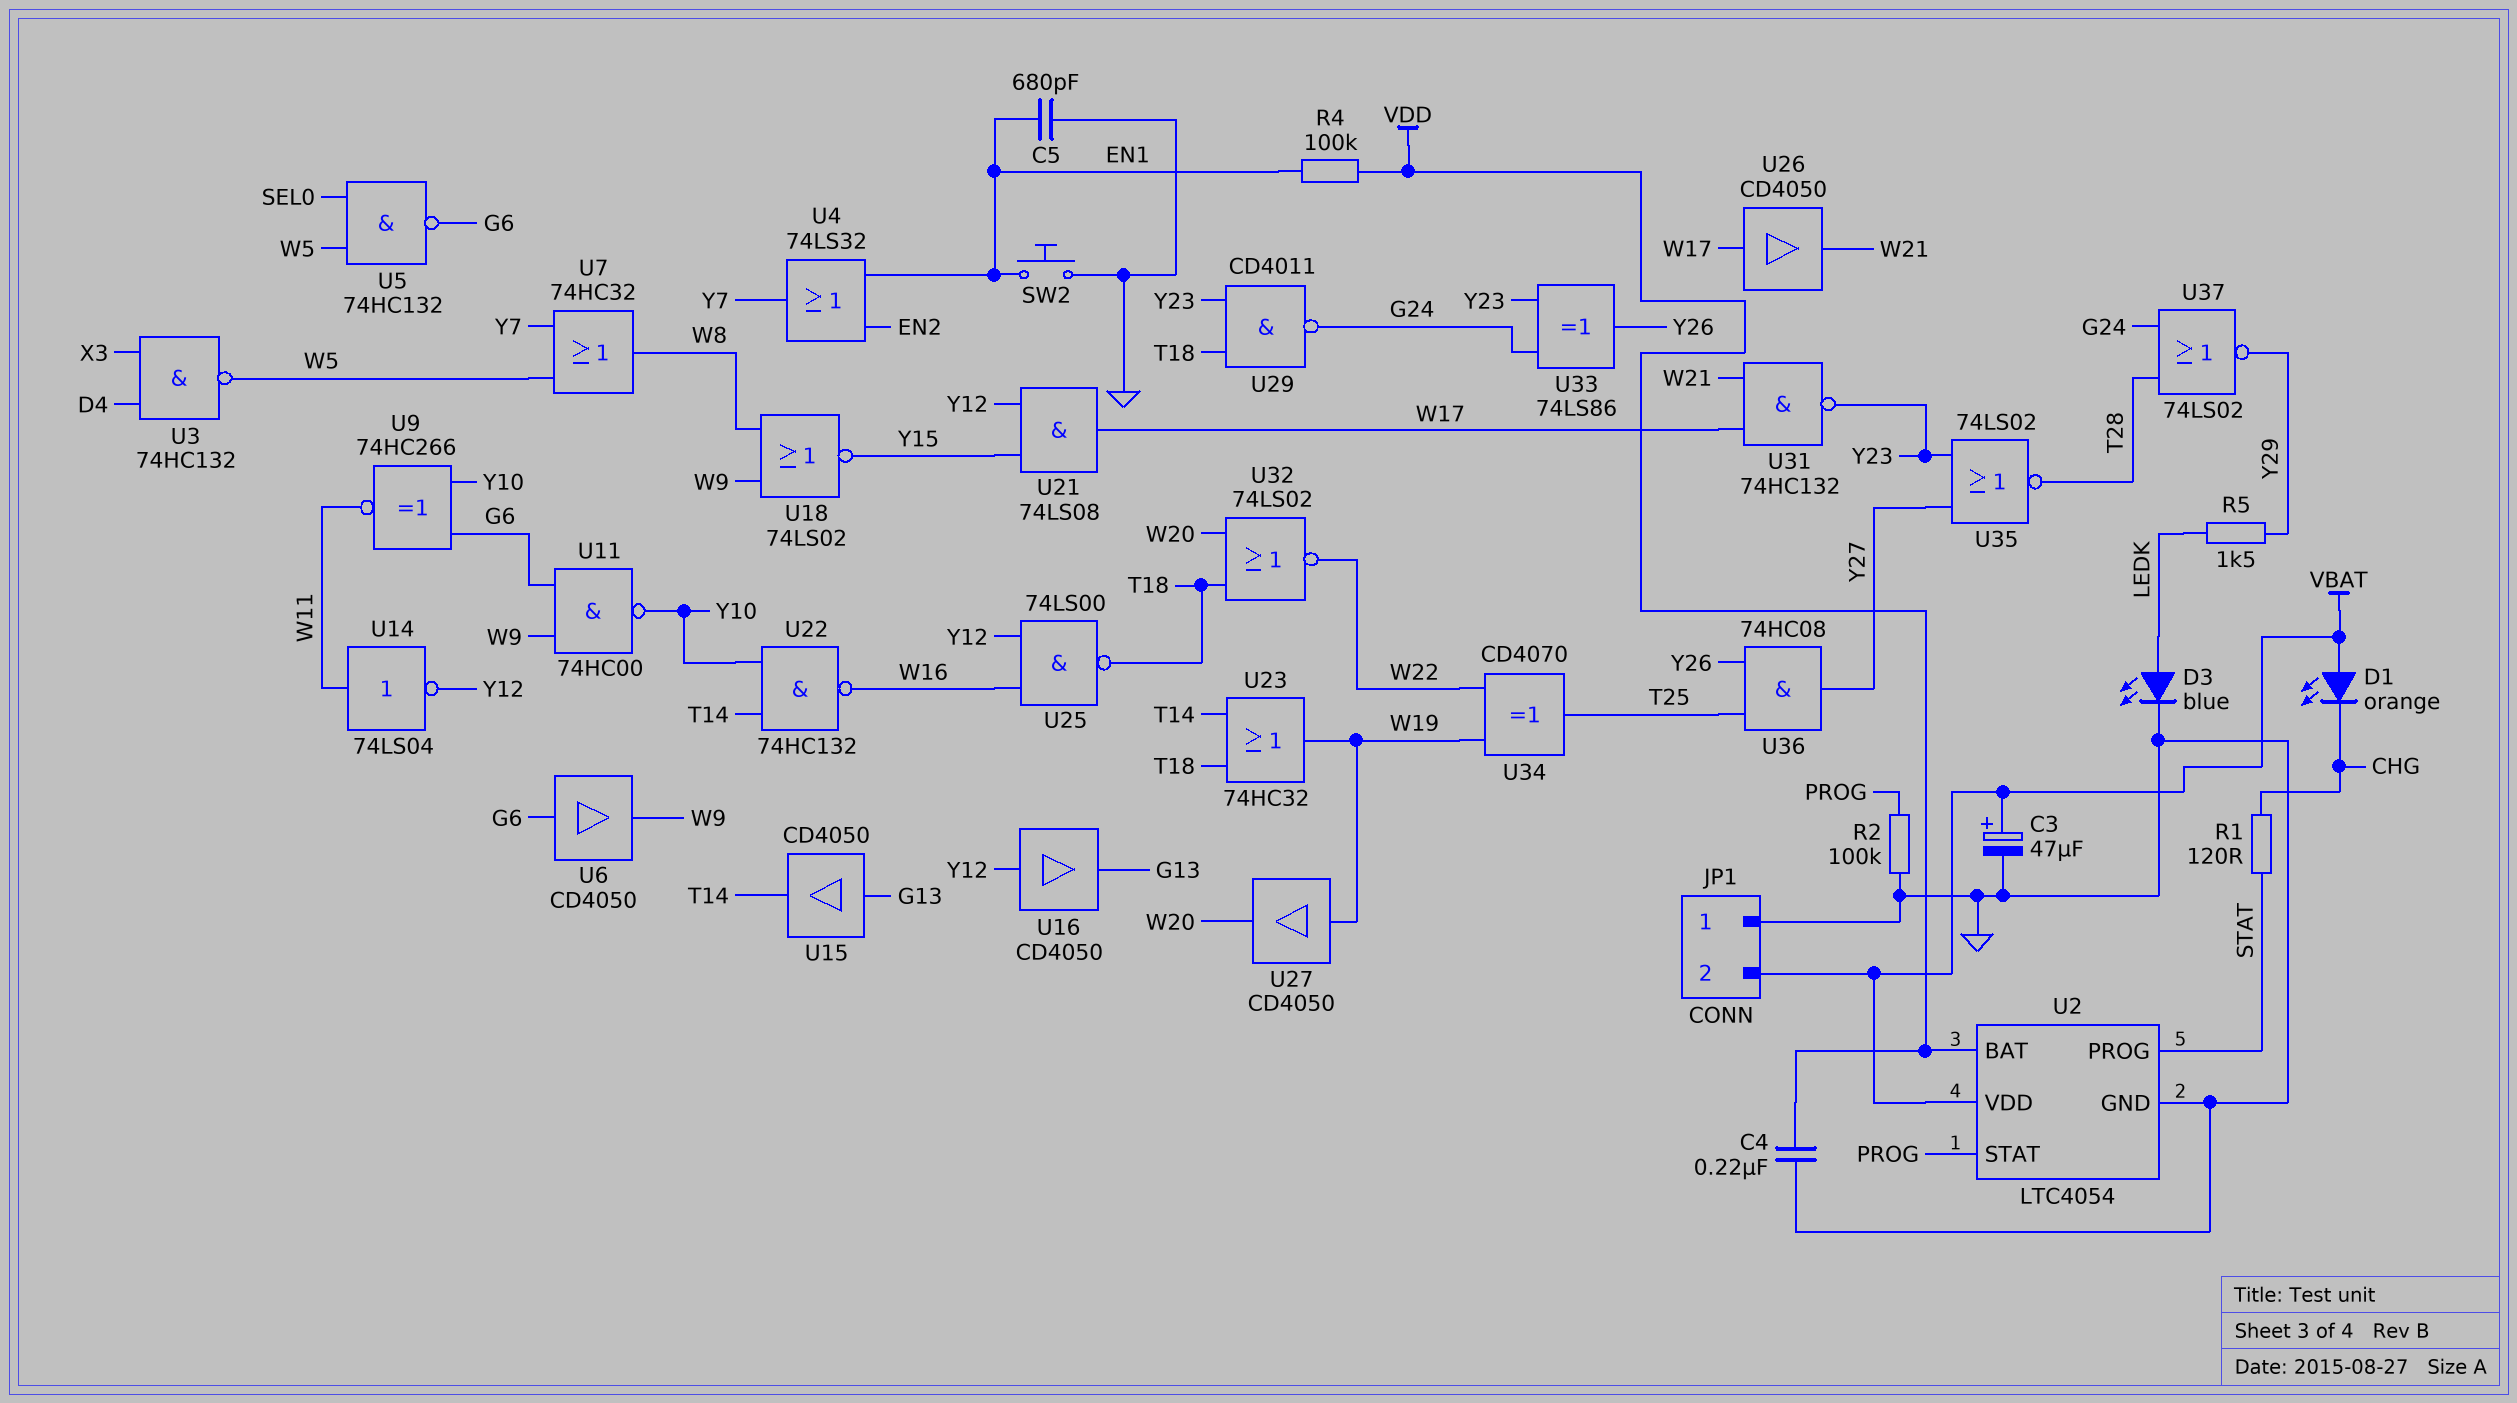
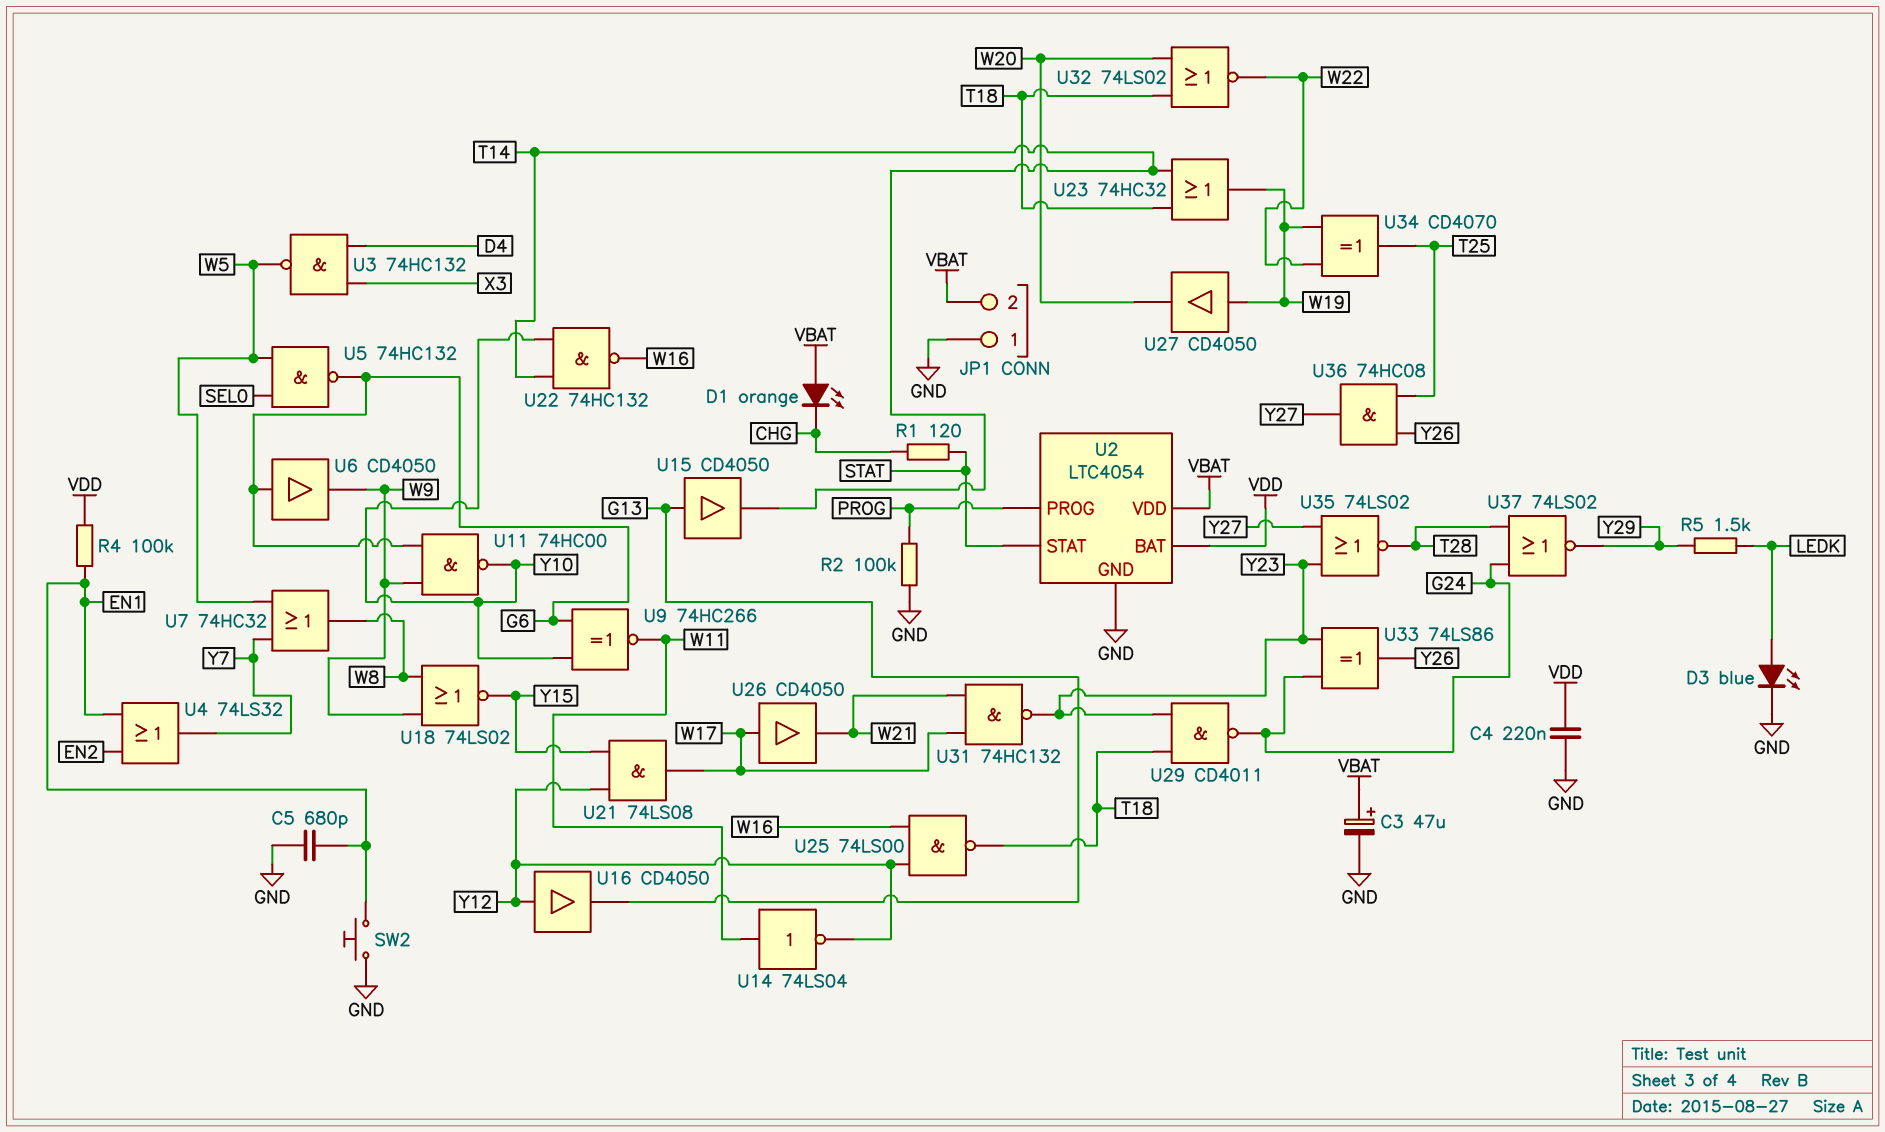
U2 pin PROG: STAT -> PROG
U2 pin STAT: PROG -> STAT

